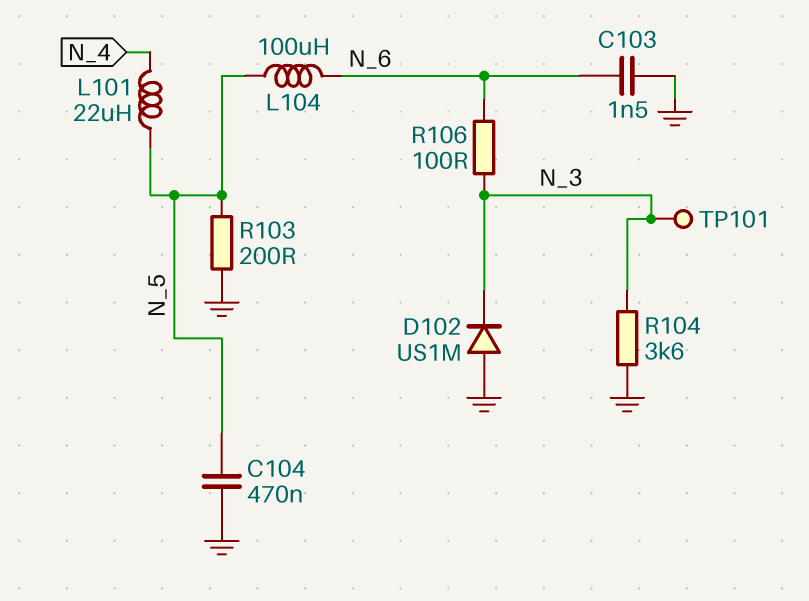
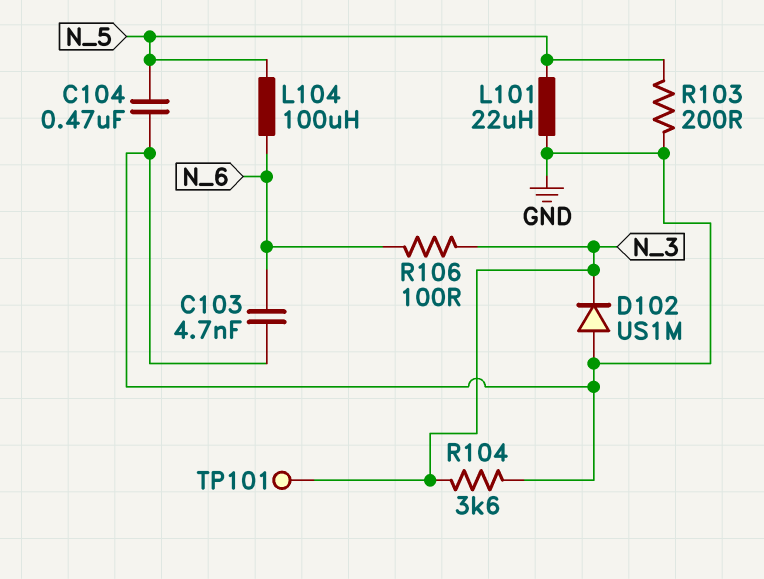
C103: 1.5nF (GND, N_6) -> 4.7nF (GND, N_6)
L101: 22uH (N_4, N_5) -> 22uH (GND, N_5)

